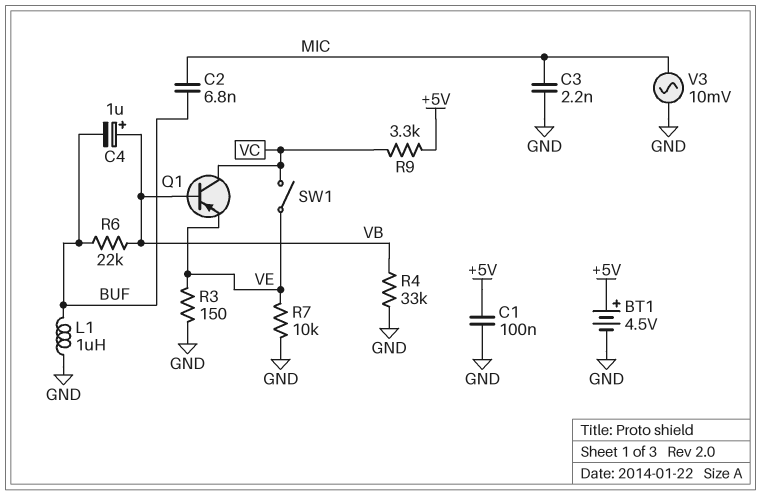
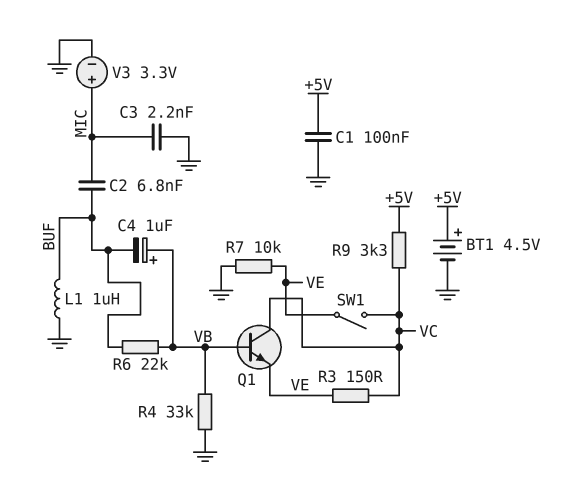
Q1: PNP (B VB, C VC, E VE) -> NPN (B VB, C VC, E VE)
R3: 150 (GND, VE) -> 150 (VC, VE)
V3: AC 10mV (GND, MIC) -> 3.3V (plus MIC, minus GND)

